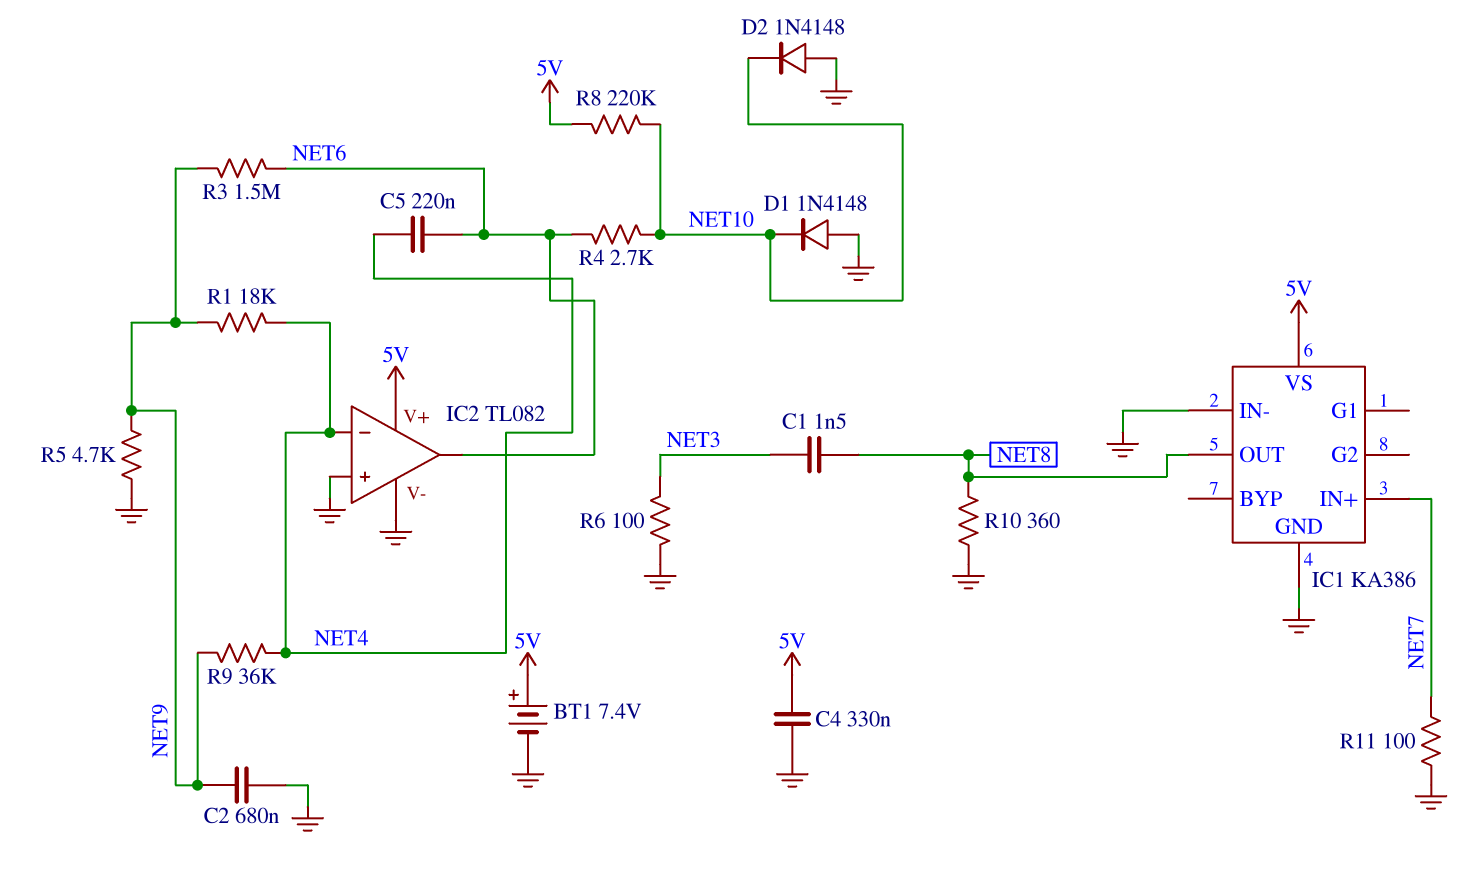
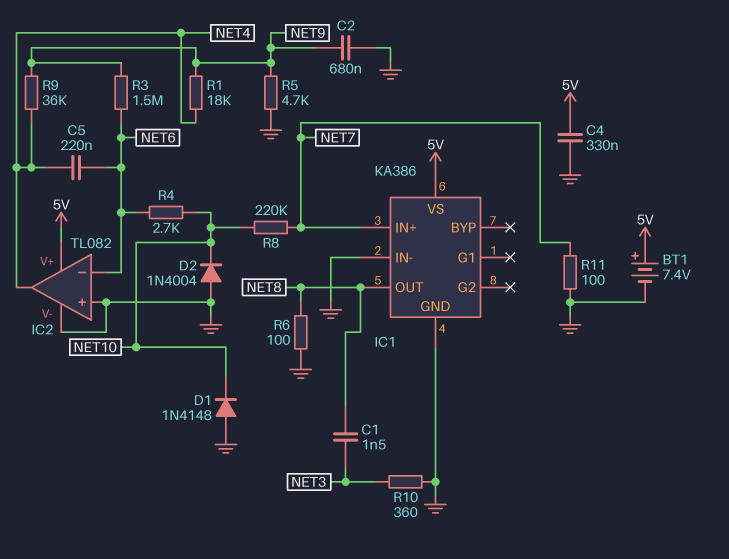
D2: diode 1N4148 (A GND, K NET10) -> diode 1N4004 (A GND, K NET10)
IC2 pin in-: NET4 -> NET6
IC2 pin out: NET6 -> NET4
R6: 100 (GND, NET3) -> 100 (GND, NET8)
R8: 220k (5V, NET10) -> 220k (NET7, NET10)
R10: 360 (GND, NET8) -> 360 (GND, NET3)

